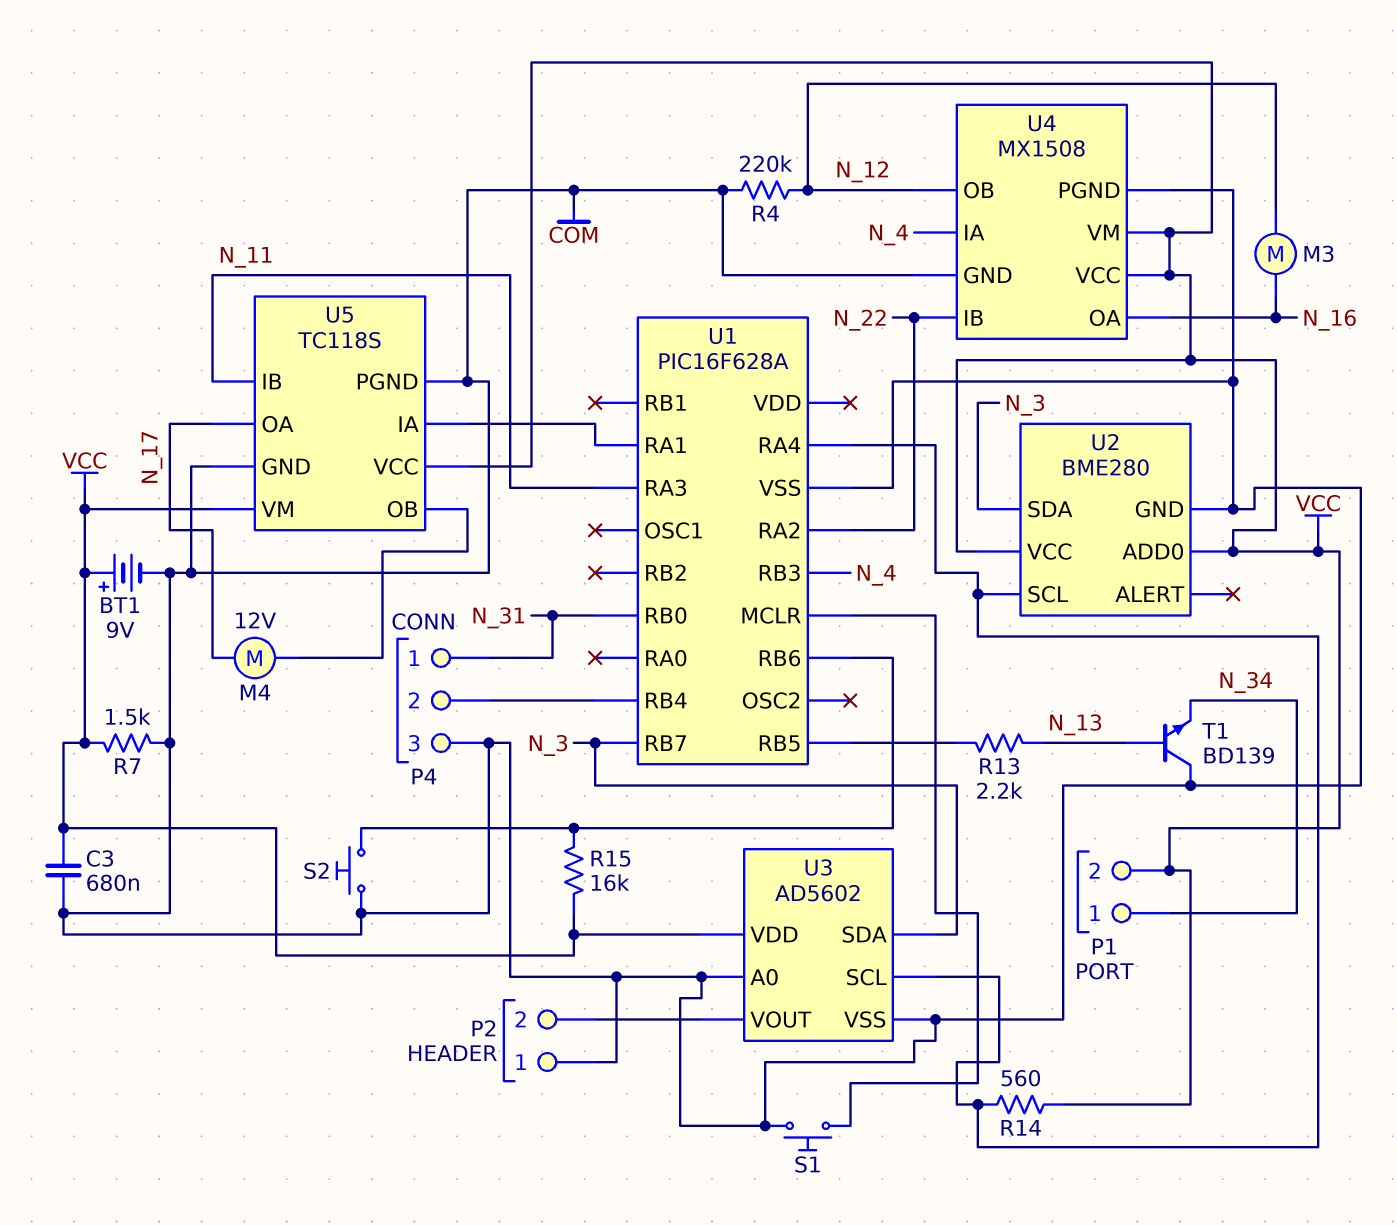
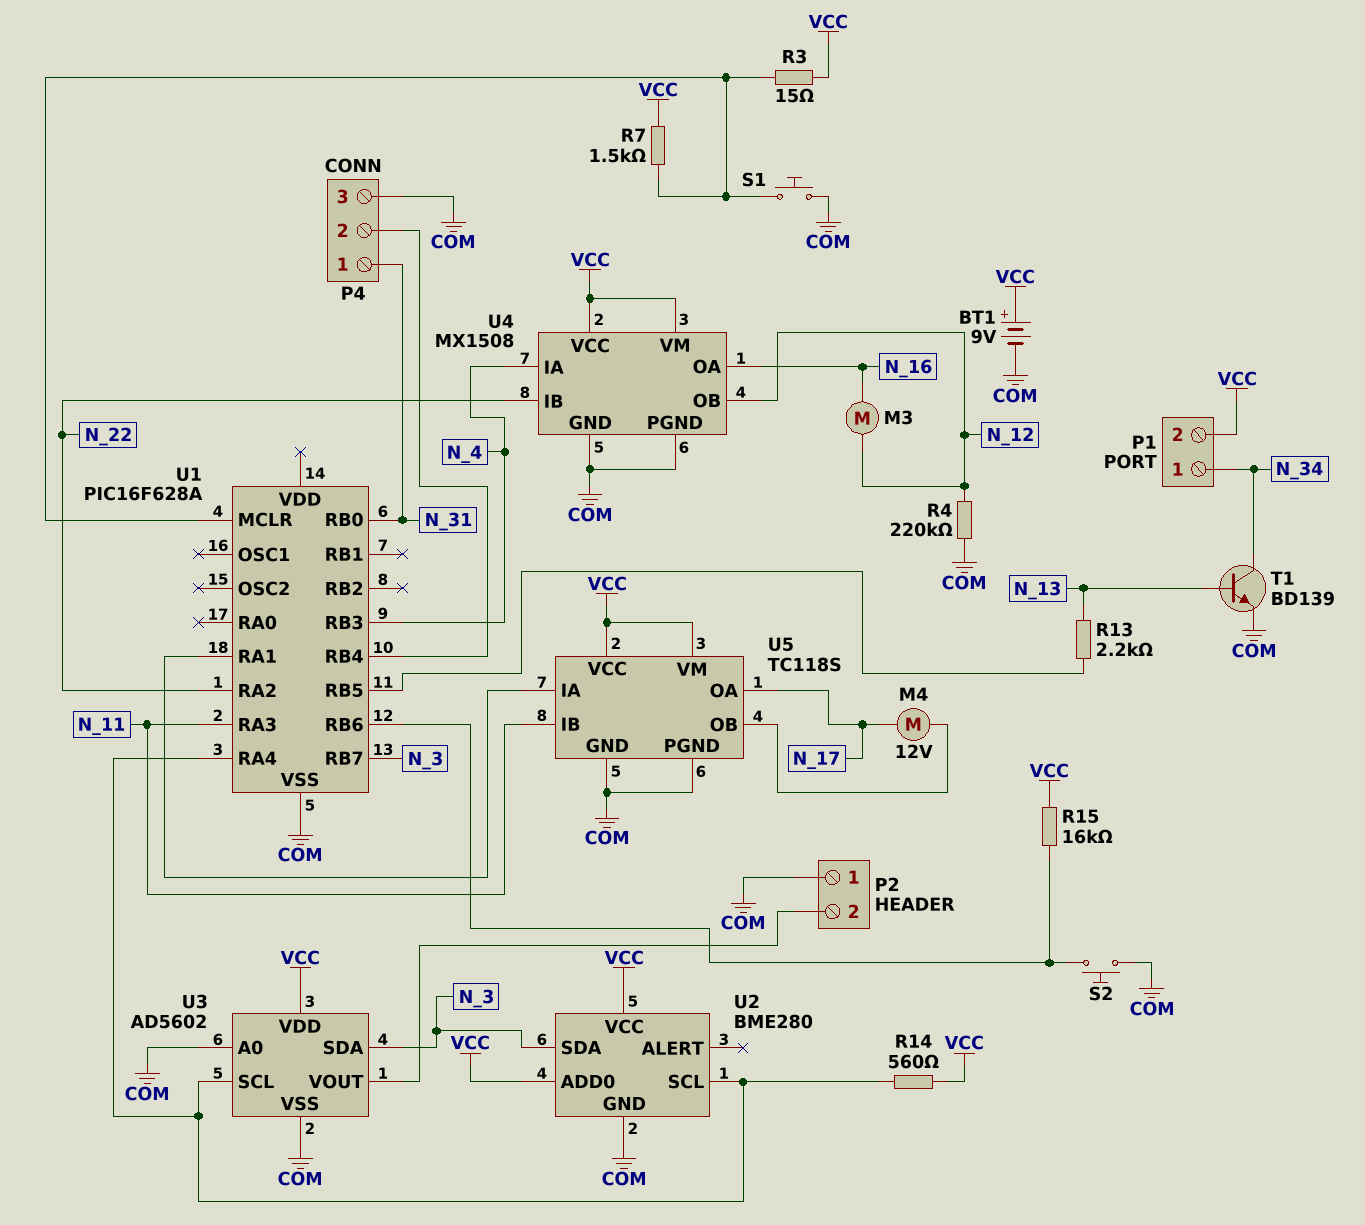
C3: 680nF (COM, VCC) -> none
R3: none -> 15 (U1/MCLR, VCC)
R7: 1.5k (COM, VCC) -> 1.5k (U1/MCLR, VCC)
T1: NPN BD139 (B N_13, C COM, E N_34) -> NPN BD139 (B N_13, C N_34, E COM)

